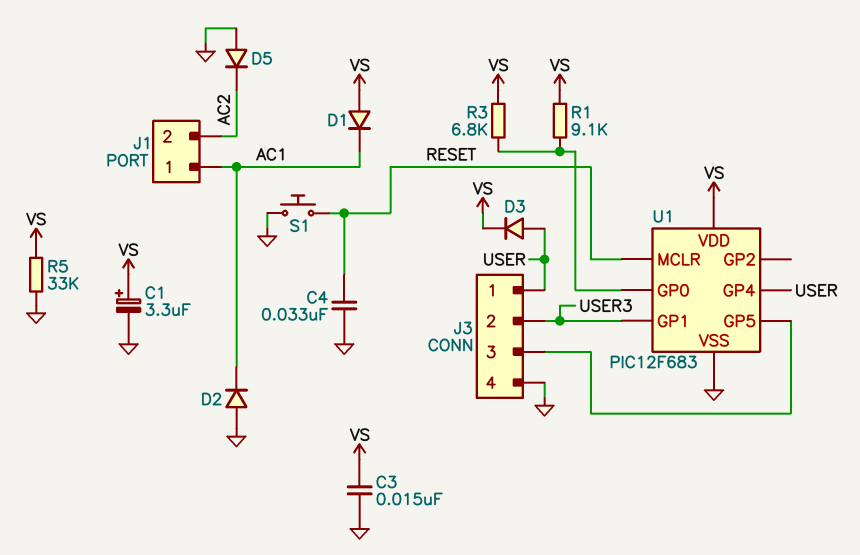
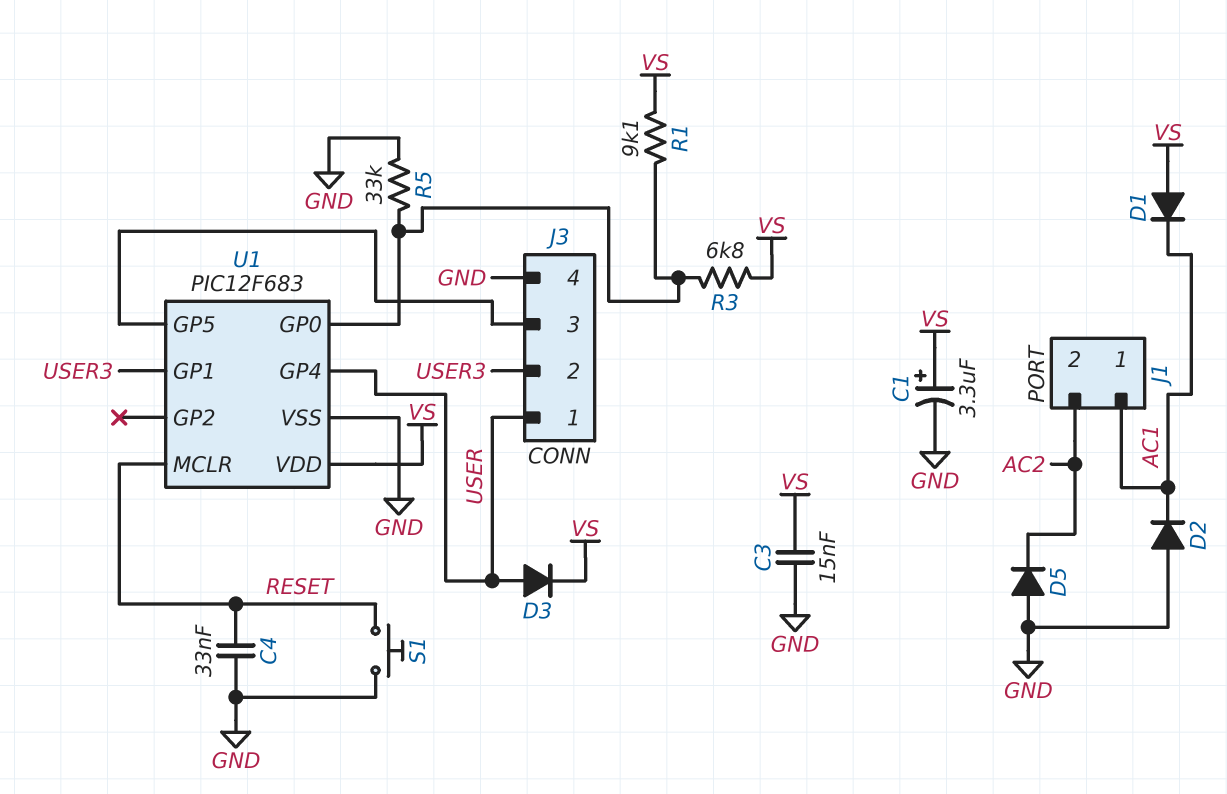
R5: 33k (GND, VS) -> 33k (GND, U1/GP0)

